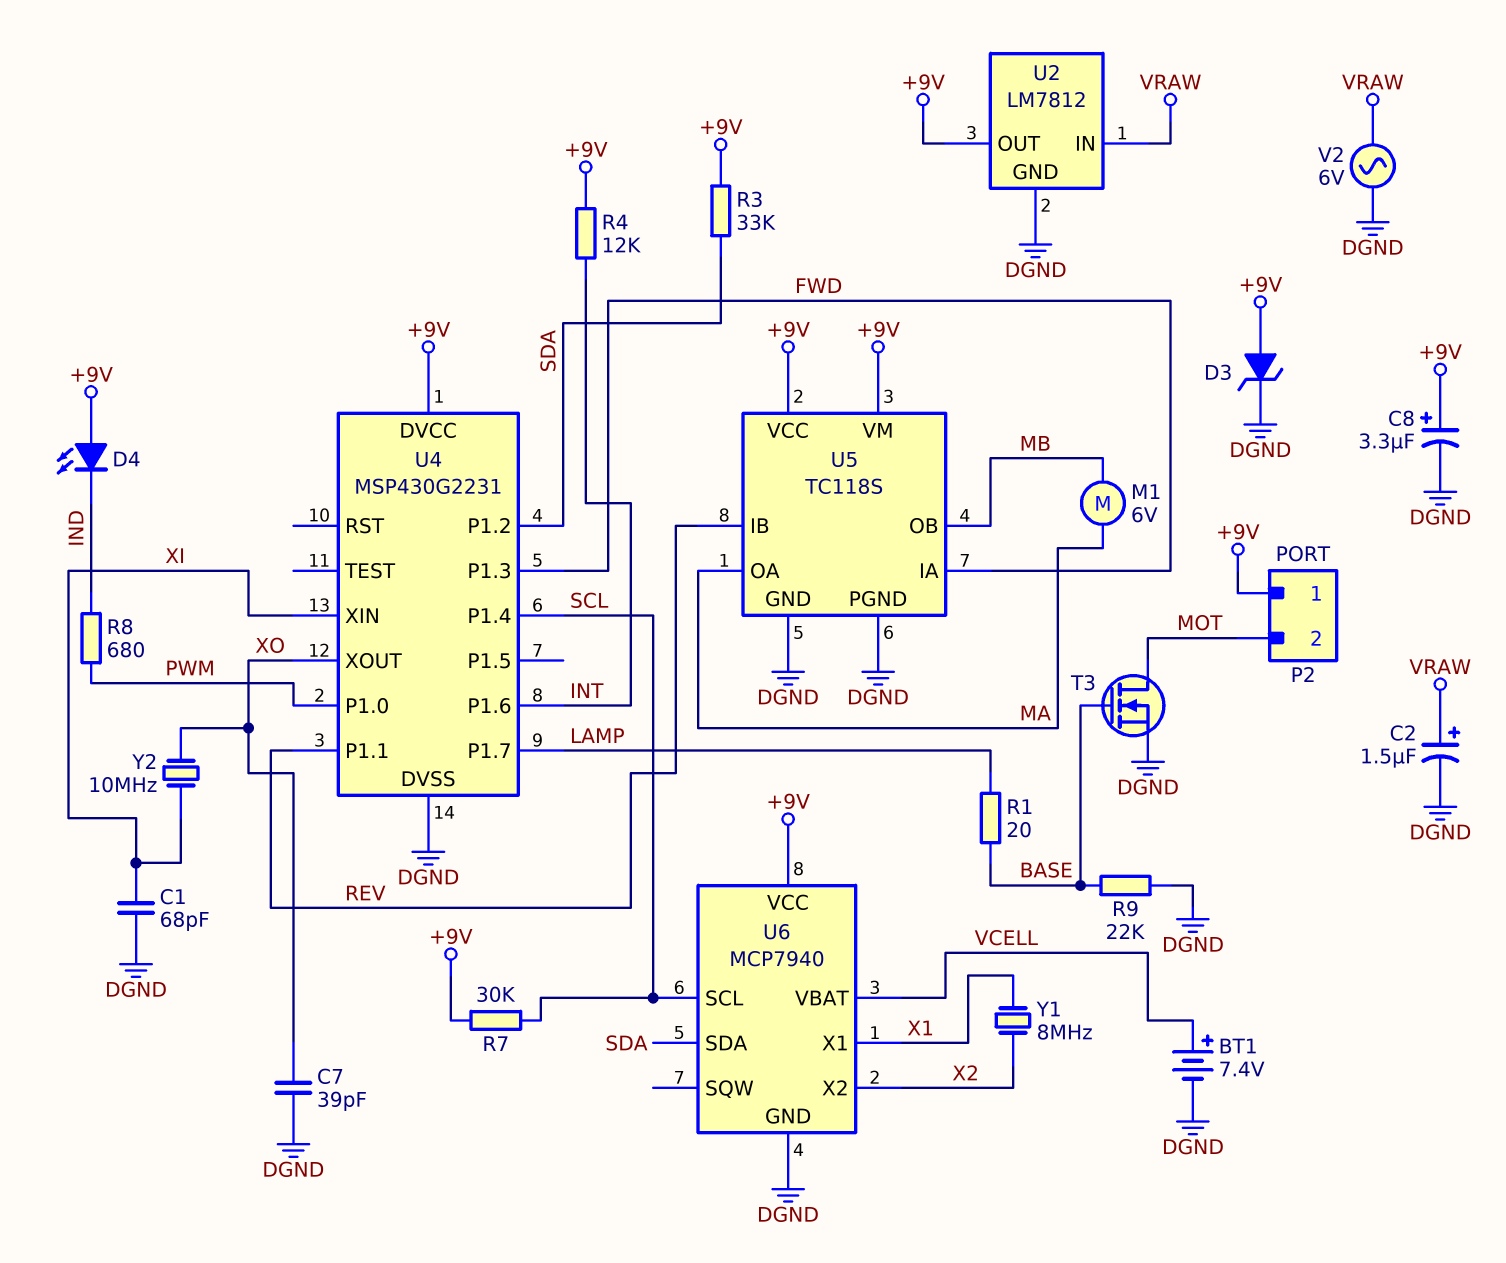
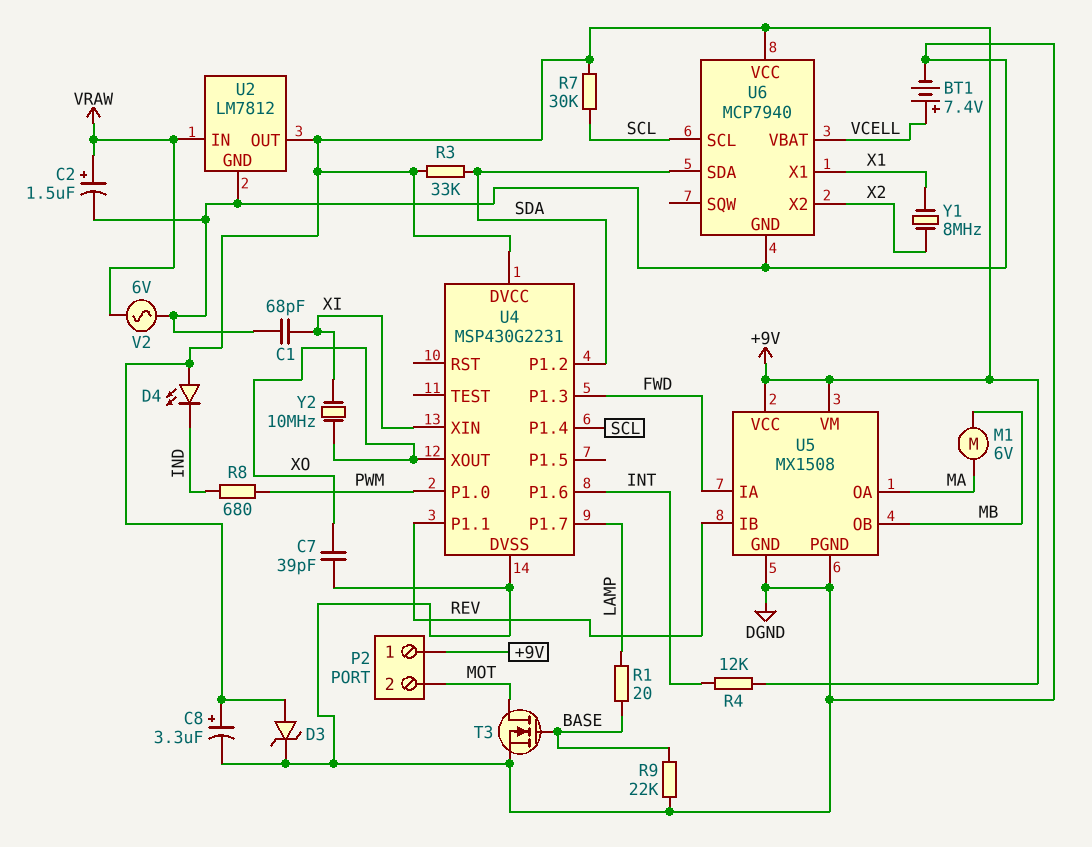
U5: TC118S -> MX1508

